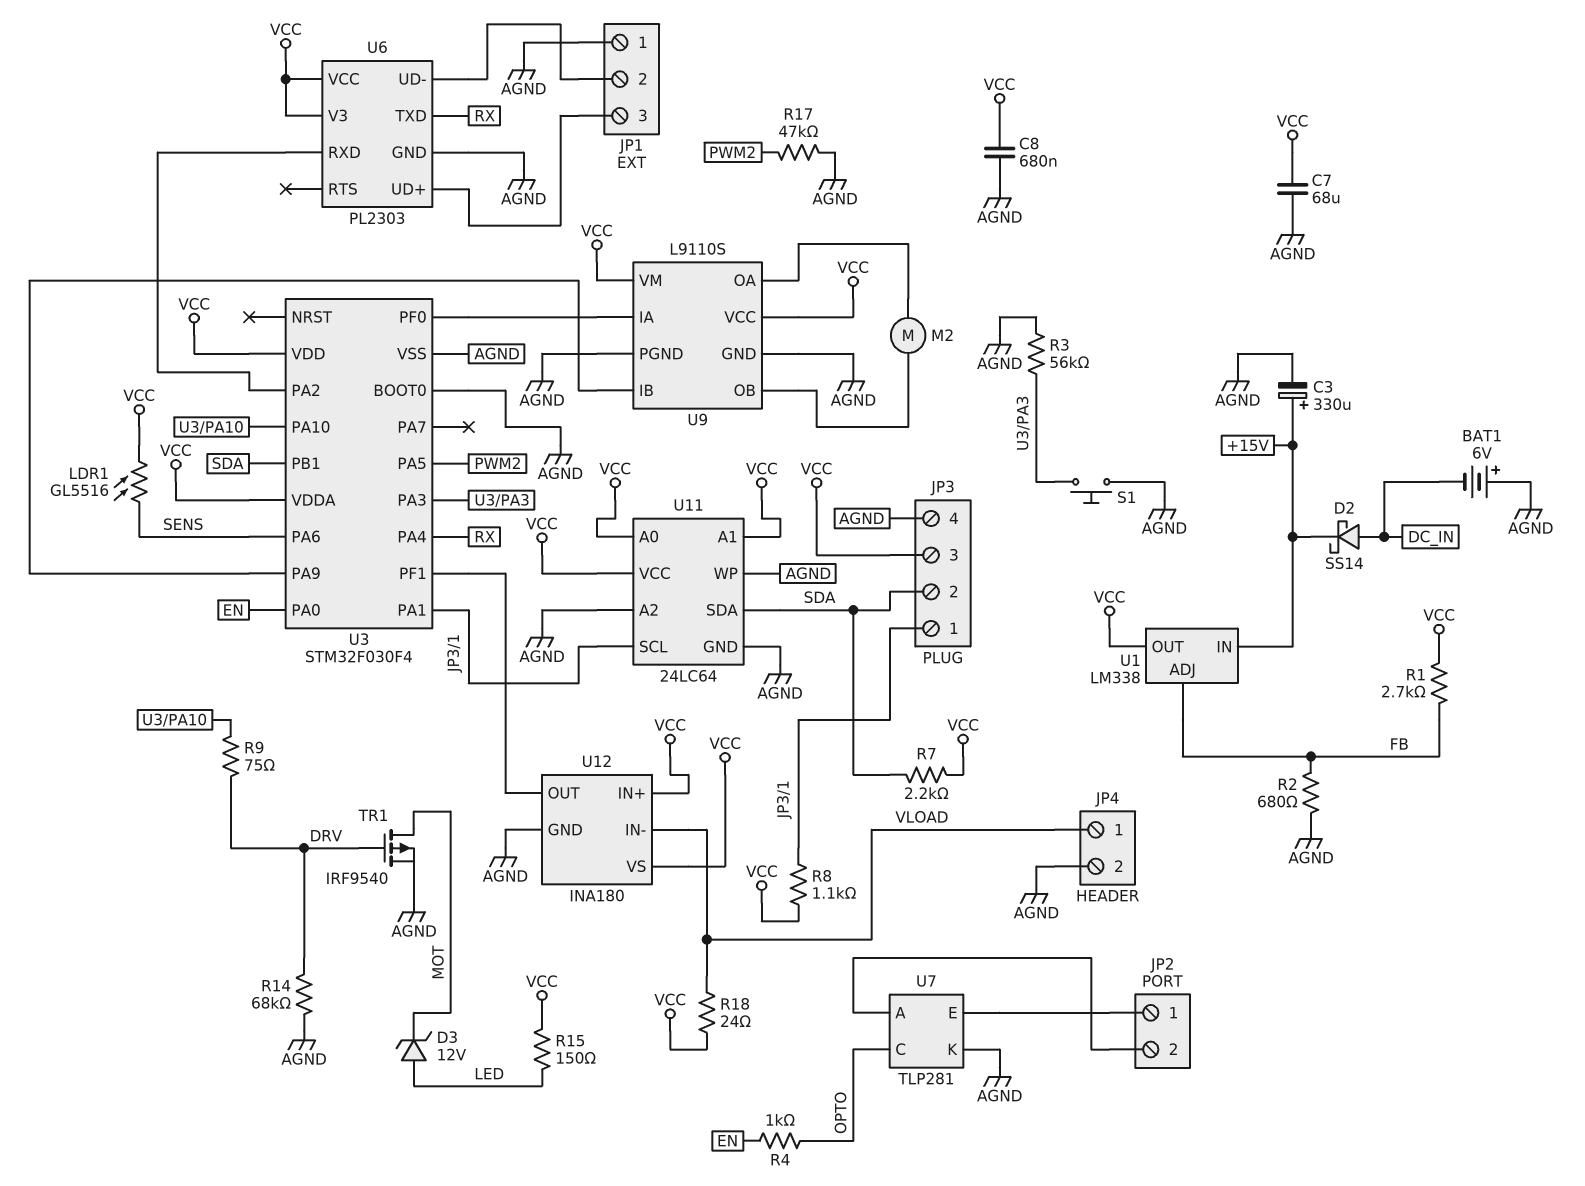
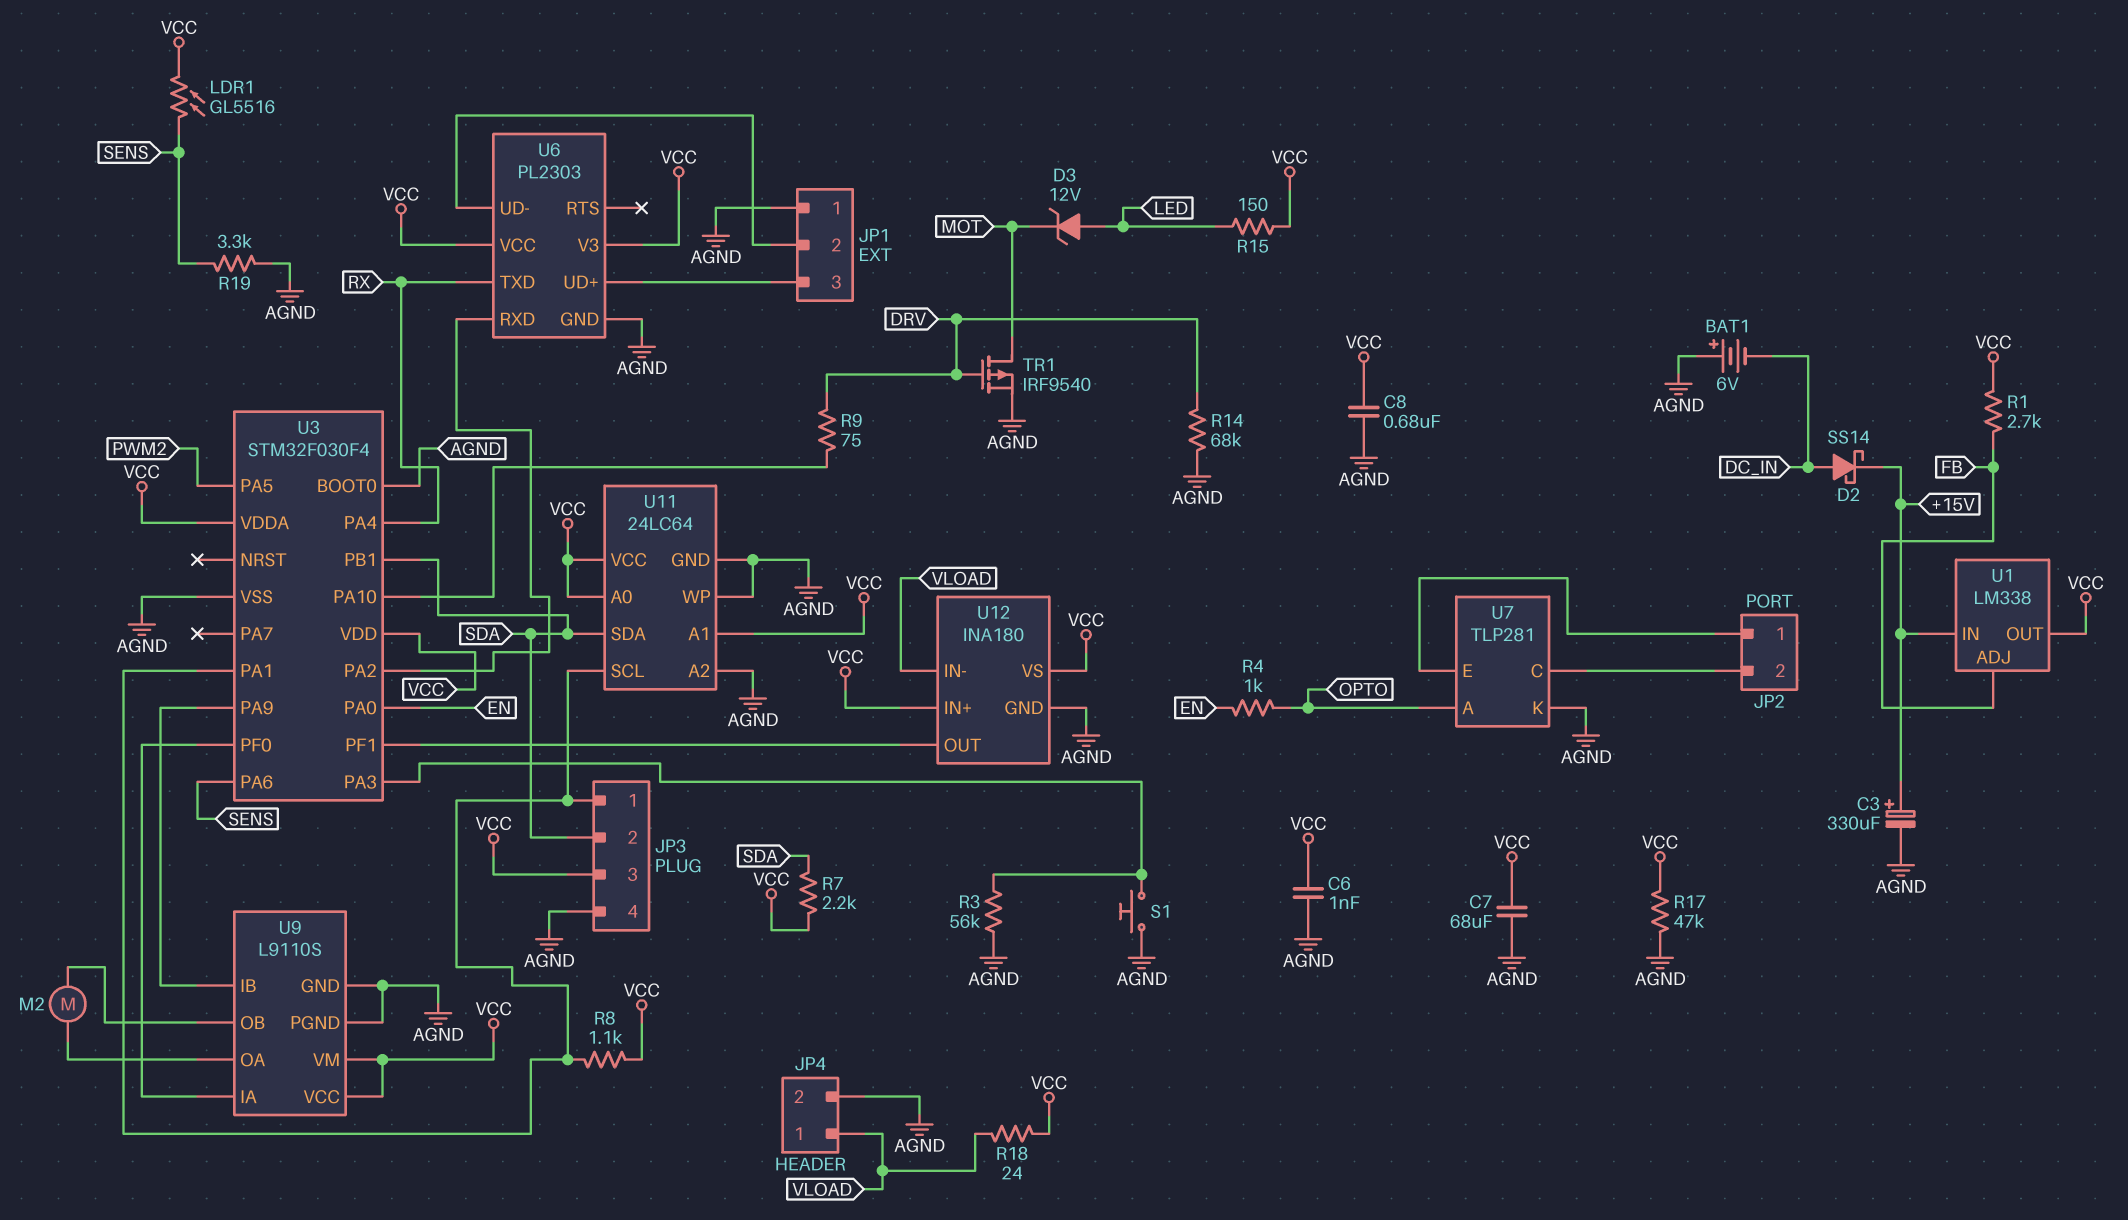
C6: none -> 1nF (AGND, VCC)
R2: 680 (AGND, FB) -> none
R17: 47k (AGND, PWM2) -> 47k (AGND, VCC)
R19: none -> 3.3k (AGND, SENS)
U7 pin A: JP2/2 -> OPTO
U7 pin C: OPTO -> JP2/2

